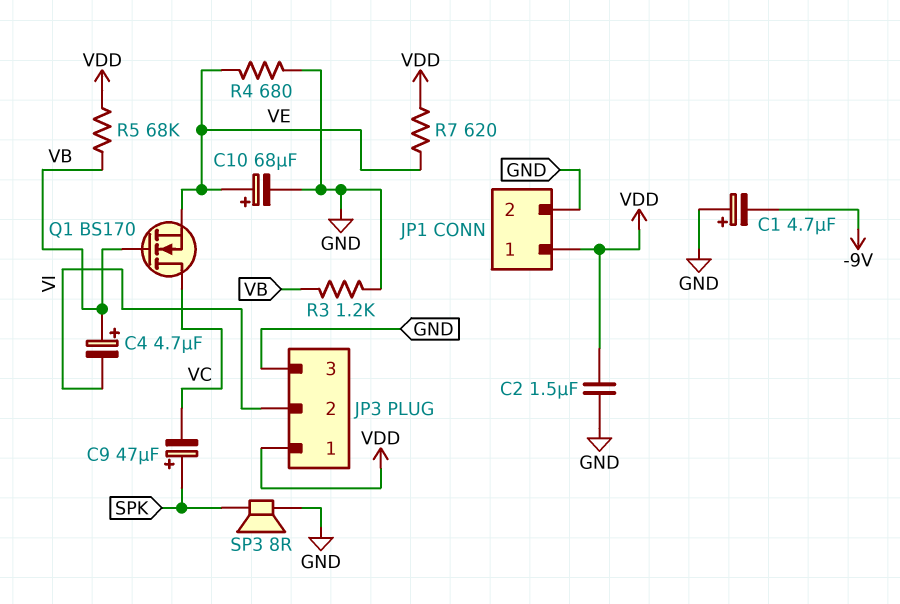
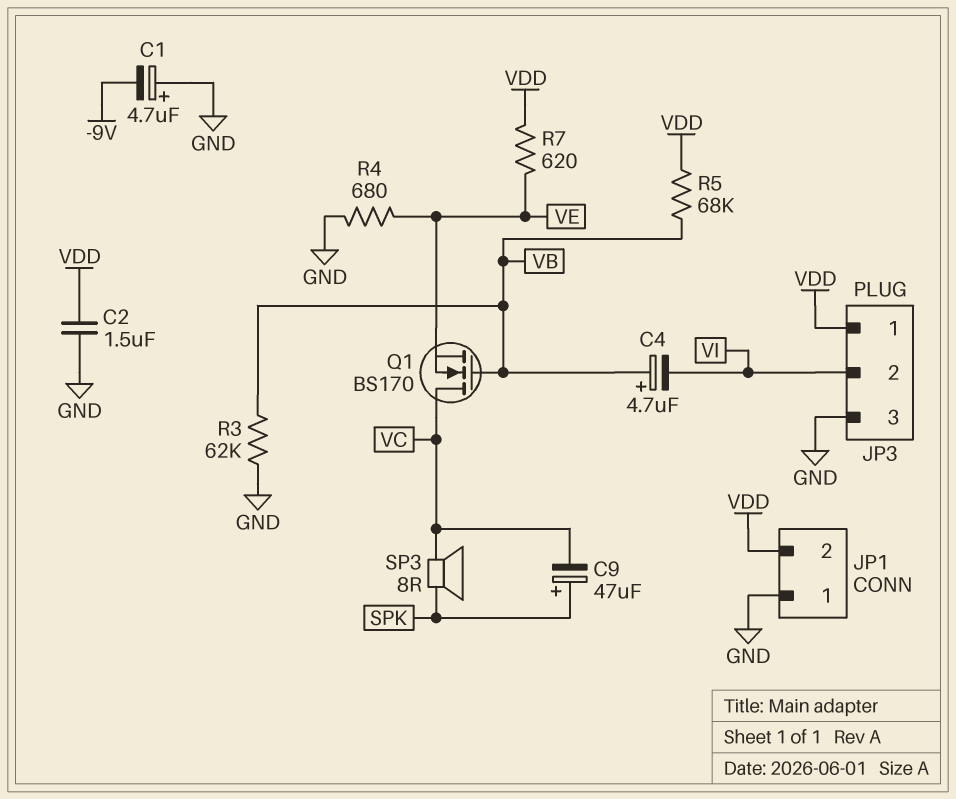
C10: 68uF (plus VE, minus GND) -> none
JP1 pin 1: VDD -> GND
JP1 pin 2: GND -> VDD
R3: 1.2k (GND, VB) -> 62k (GND, VB)
SP3: speaker 8R (GND, SPK) -> speaker 8R (SPK, VC)

